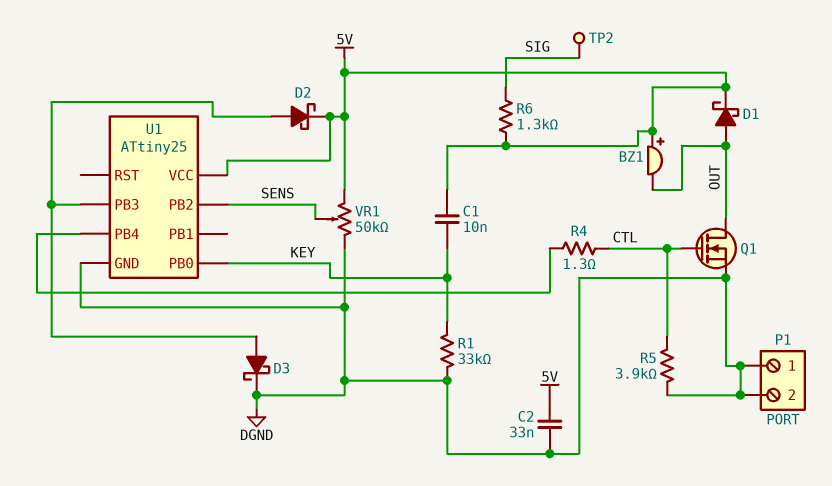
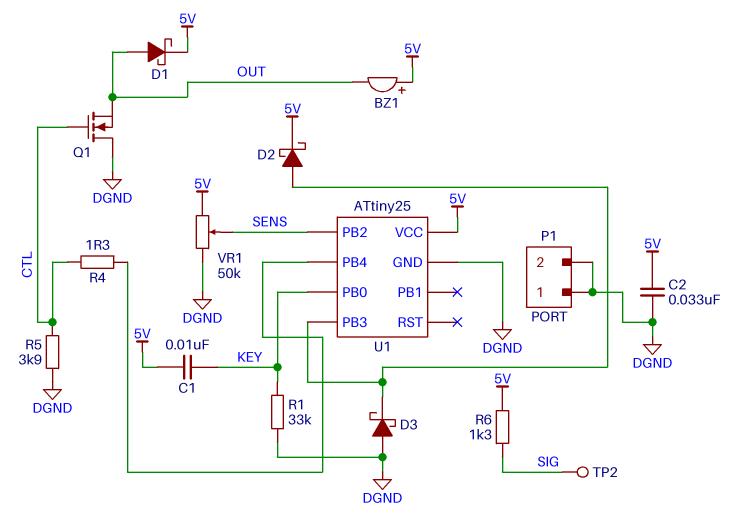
D3: schottky (A U1/PB3, K DGND) -> schottky (A DGND, K U1/PB3)
Q1: NMOS (G CTL, D OUT, S DGND) -> NMOS (G CTL, D DGND, S OUT)

